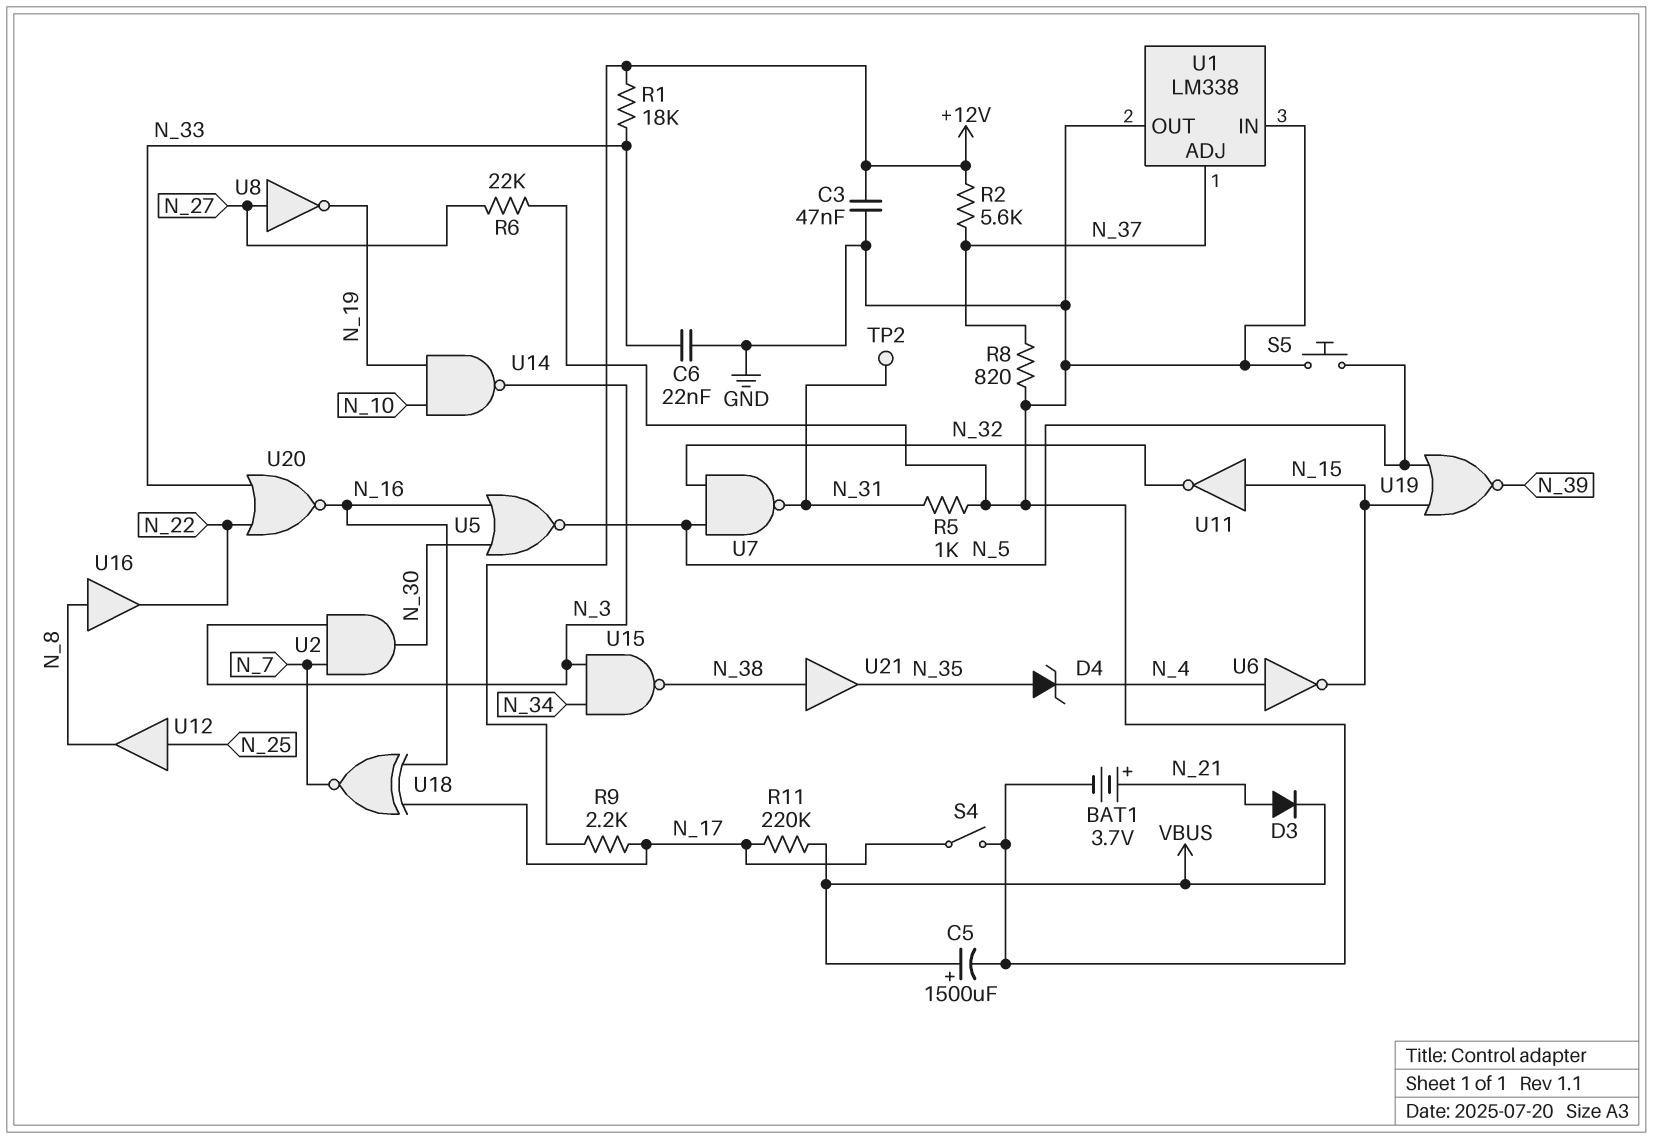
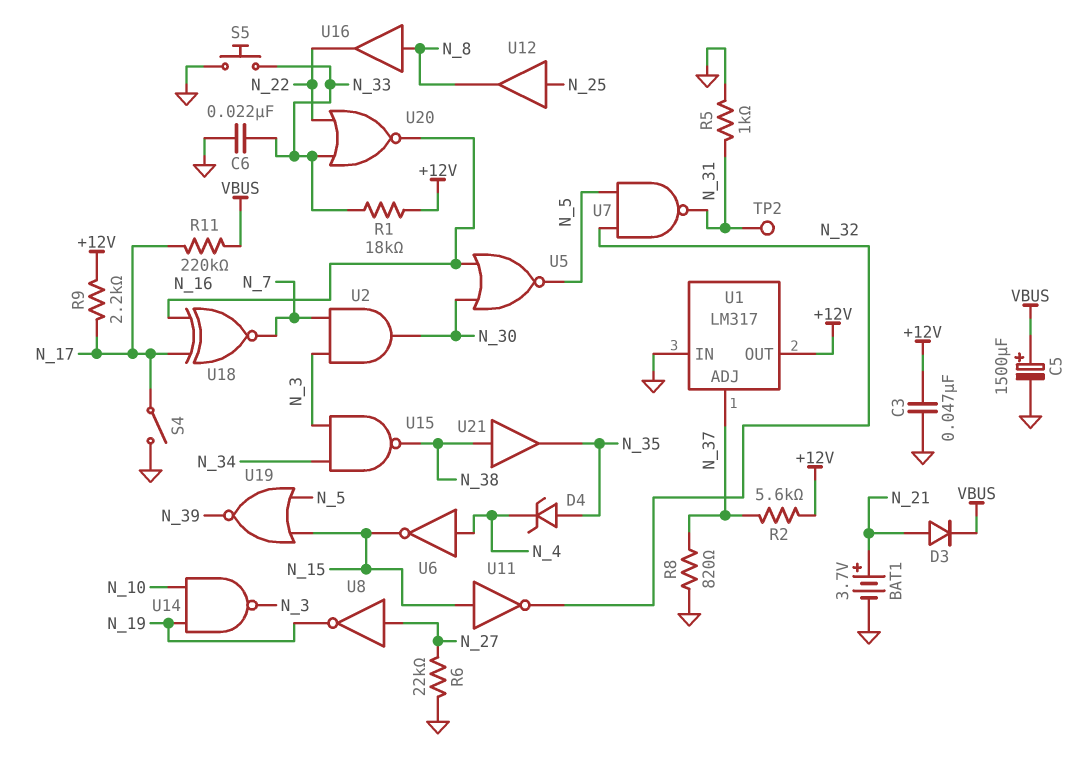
S5: button (GND, N_5) -> button (GND, N_33)
U1: LM338 -> LM317
U1 pin OUT: GND -> +12V

